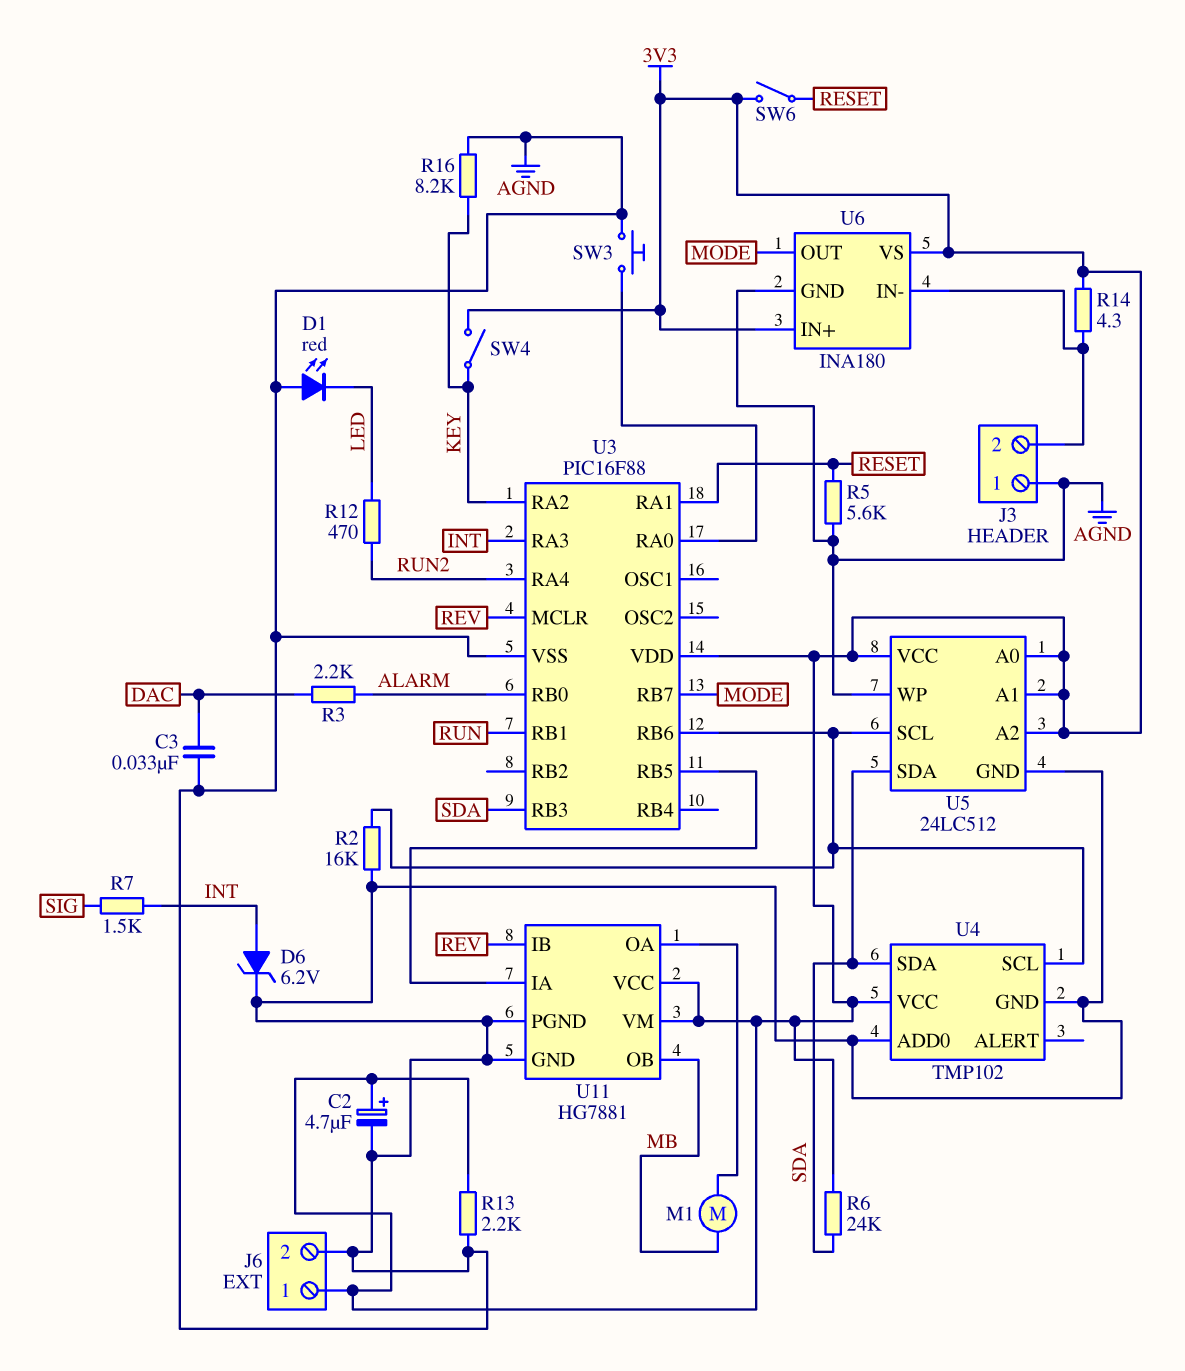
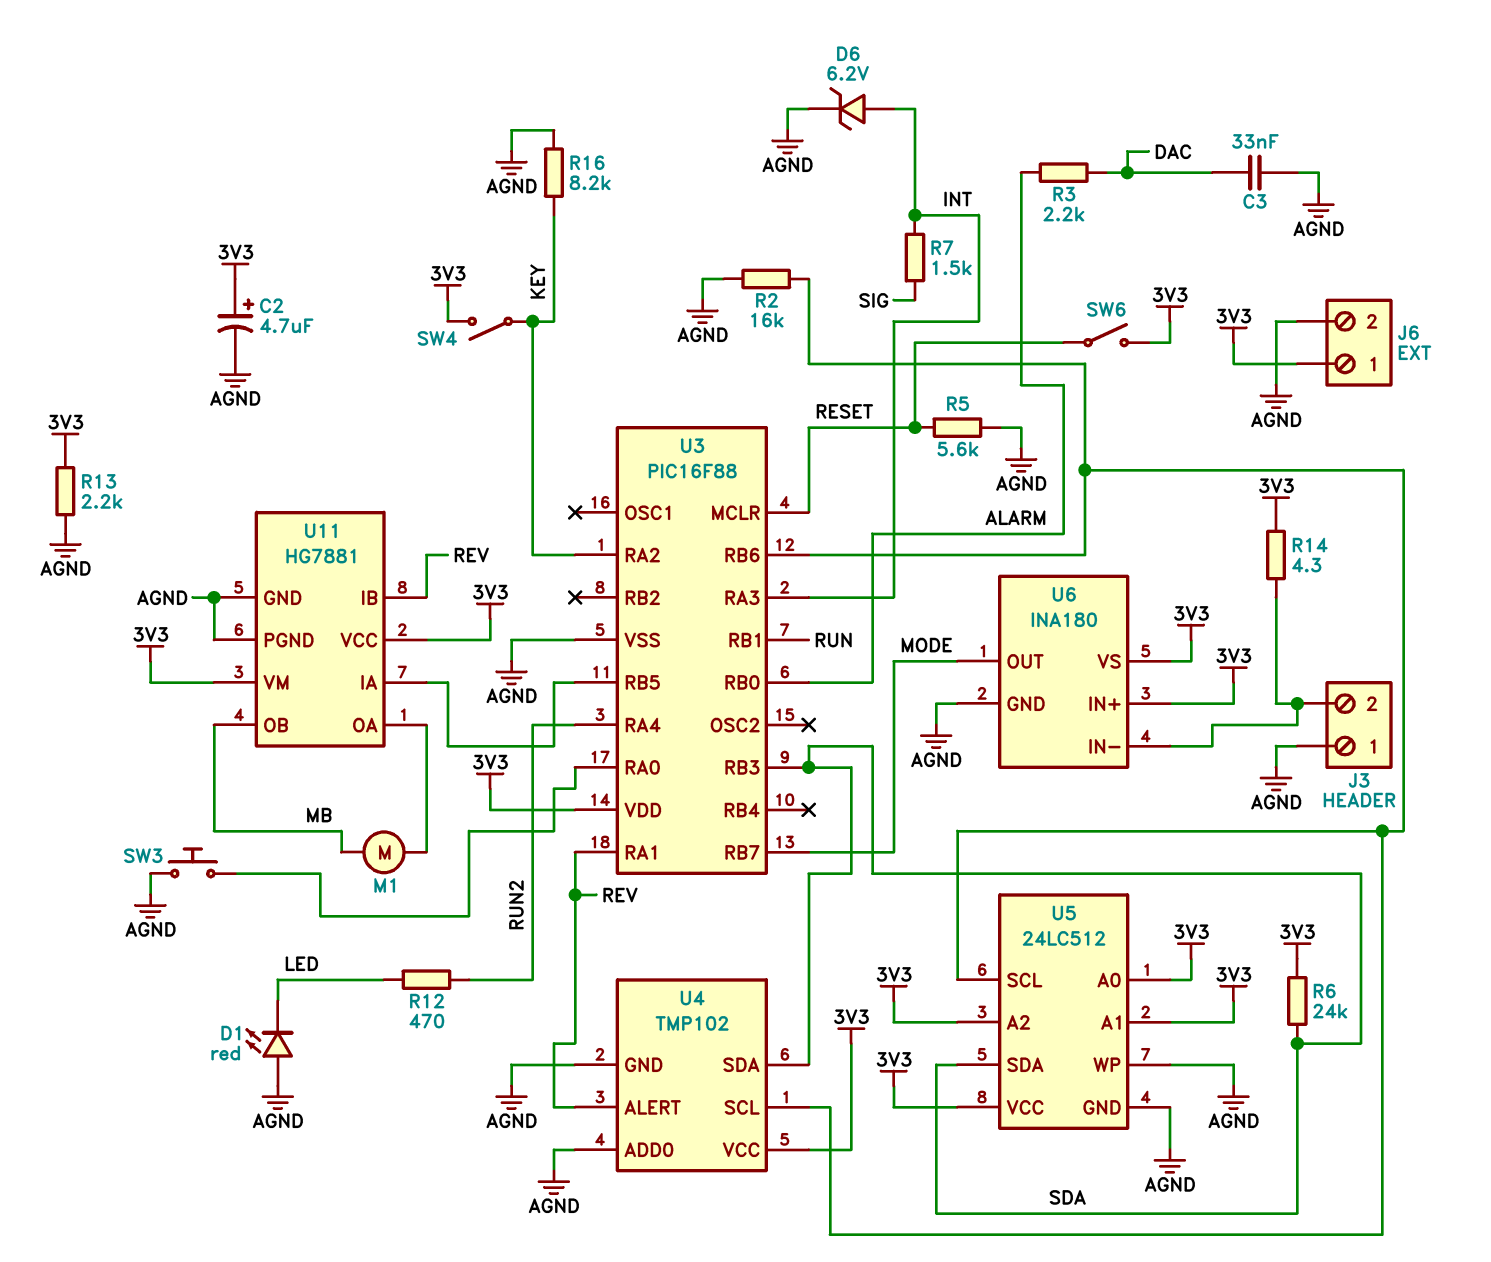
U3 pin MCLR: REV -> RESET
U3 pin RA1: RESET -> REV
U4 pin ALERT: none -> REV

